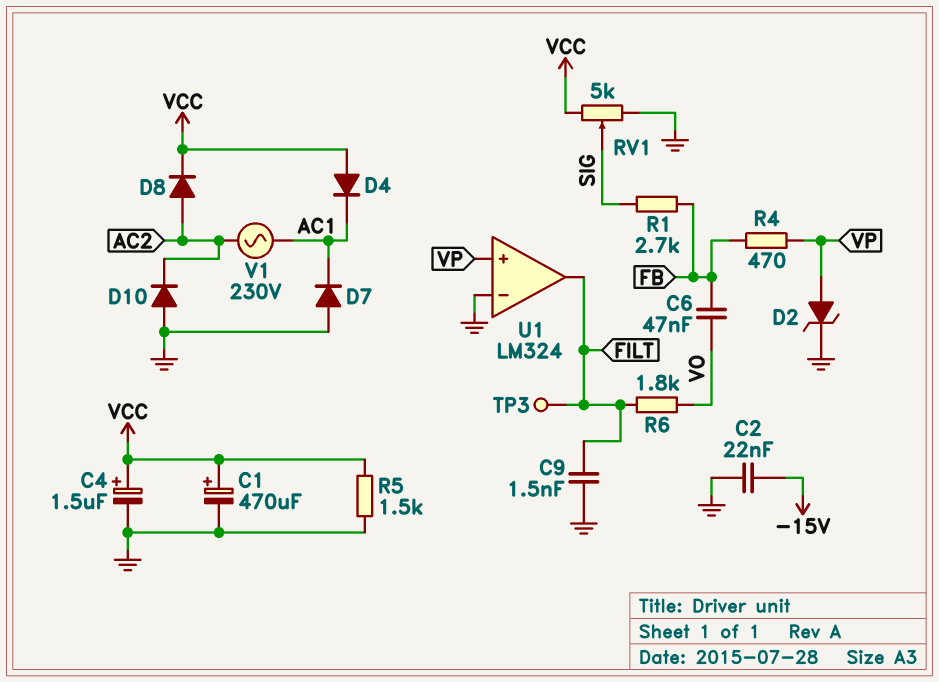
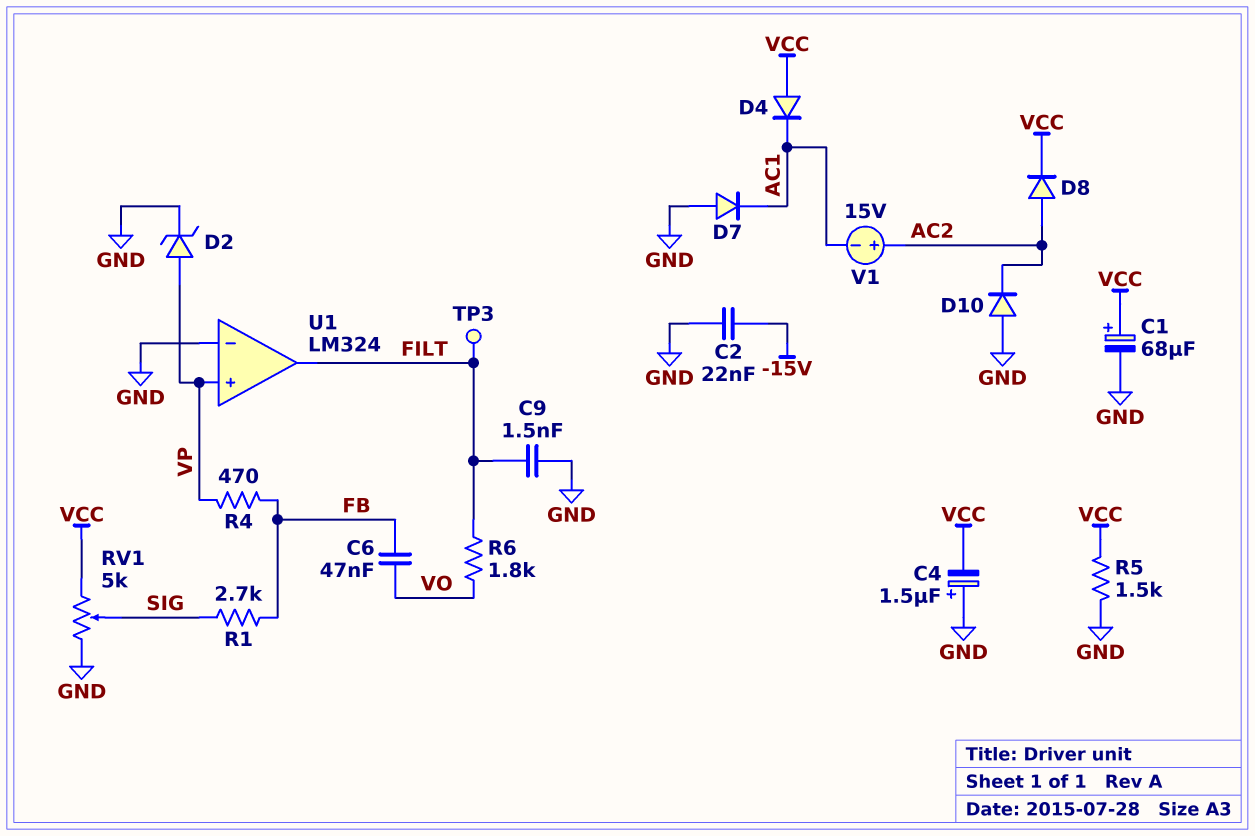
C1: 470uF (plus VCC, minus GND) -> 68uF (plus VCC, minus GND)
C4: 1.5uF (plus VCC, minus GND) -> 1.5uF (plus GND, minus VCC)
V1: AC 230V (AC1, AC2) -> 15V (plus AC2, minus AC1)

